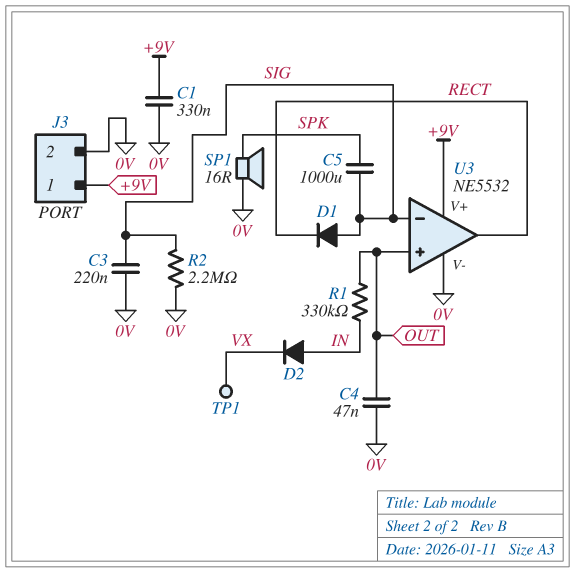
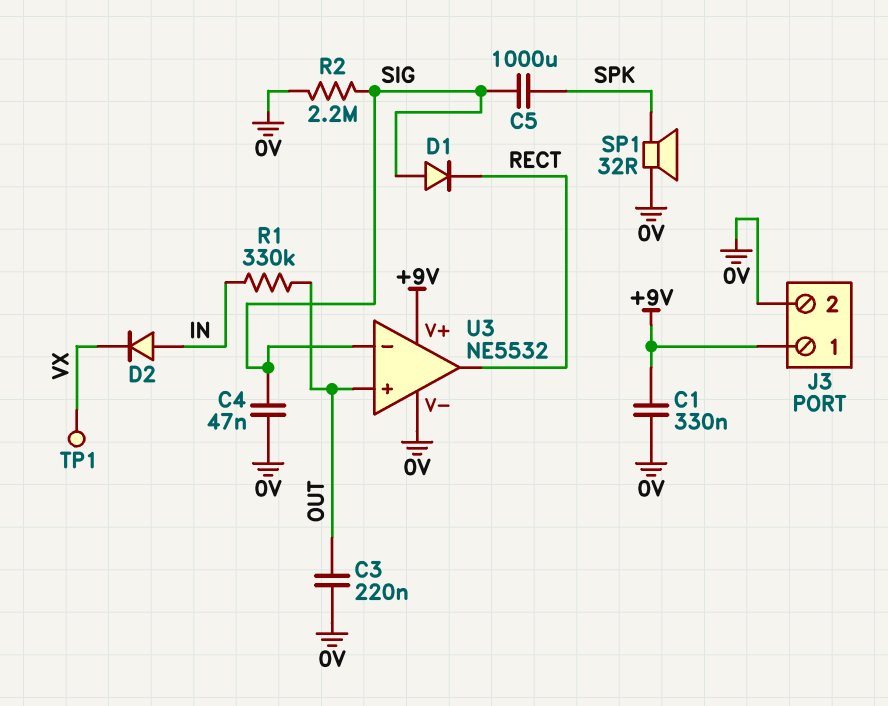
C3: 220nF (0V, SIG) -> 220nF (0V, OUT)
C4: 47nF (0V, OUT) -> 47nF (0V, SIG)
SP1: speaker 16R (0V, SPK) -> speaker 32R (0V, SPK)

